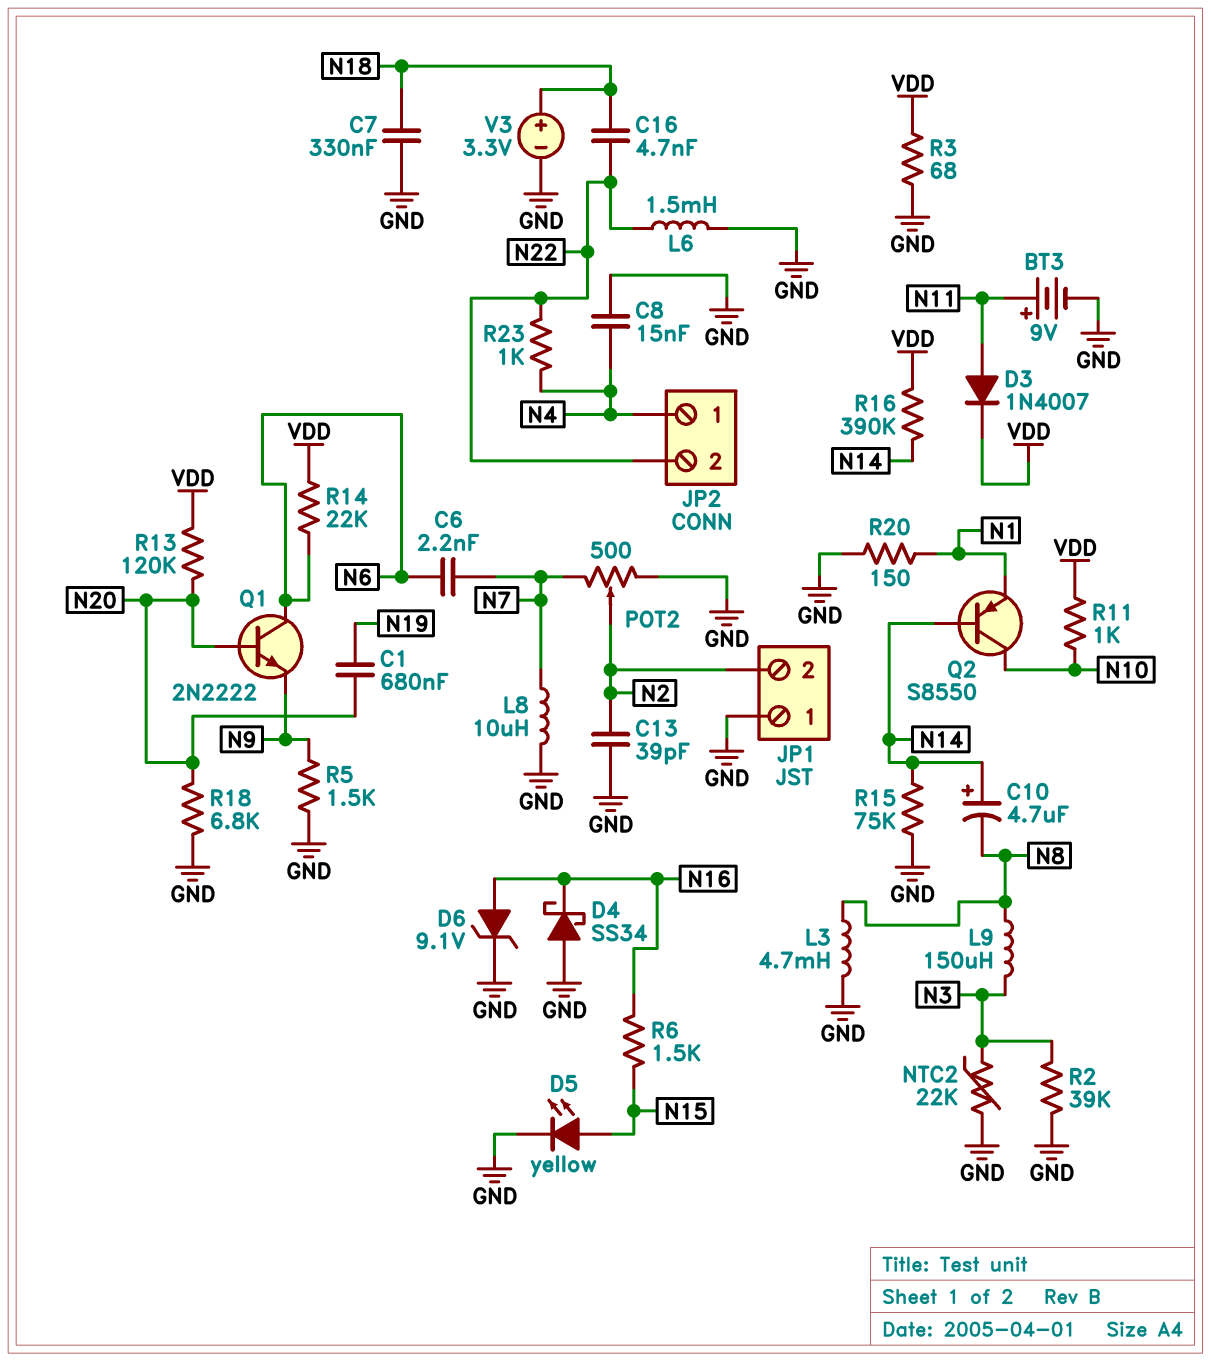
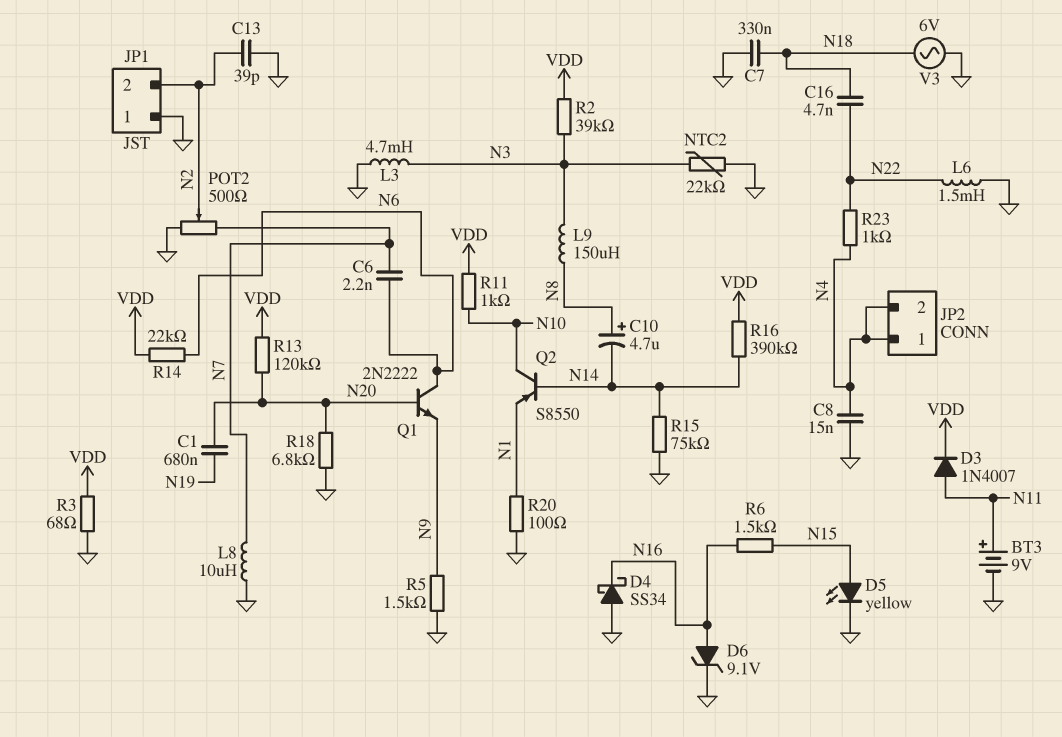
C10: 4.7uF (plus N14, minus N8) -> 4.7uF (plus N8, minus N14)
JP2 pin 2: N22 -> N4
L3: 4.7mH (GND, N8) -> 4.7mH (GND, N3)
R2: 39k (GND, N3) -> 39k (N3, VDD)
R20: 150 (GND, N1) -> 100 (GND, N1)
V3: 3.3V (plus N18, minus GND) -> AC 6V (GND, N18)

